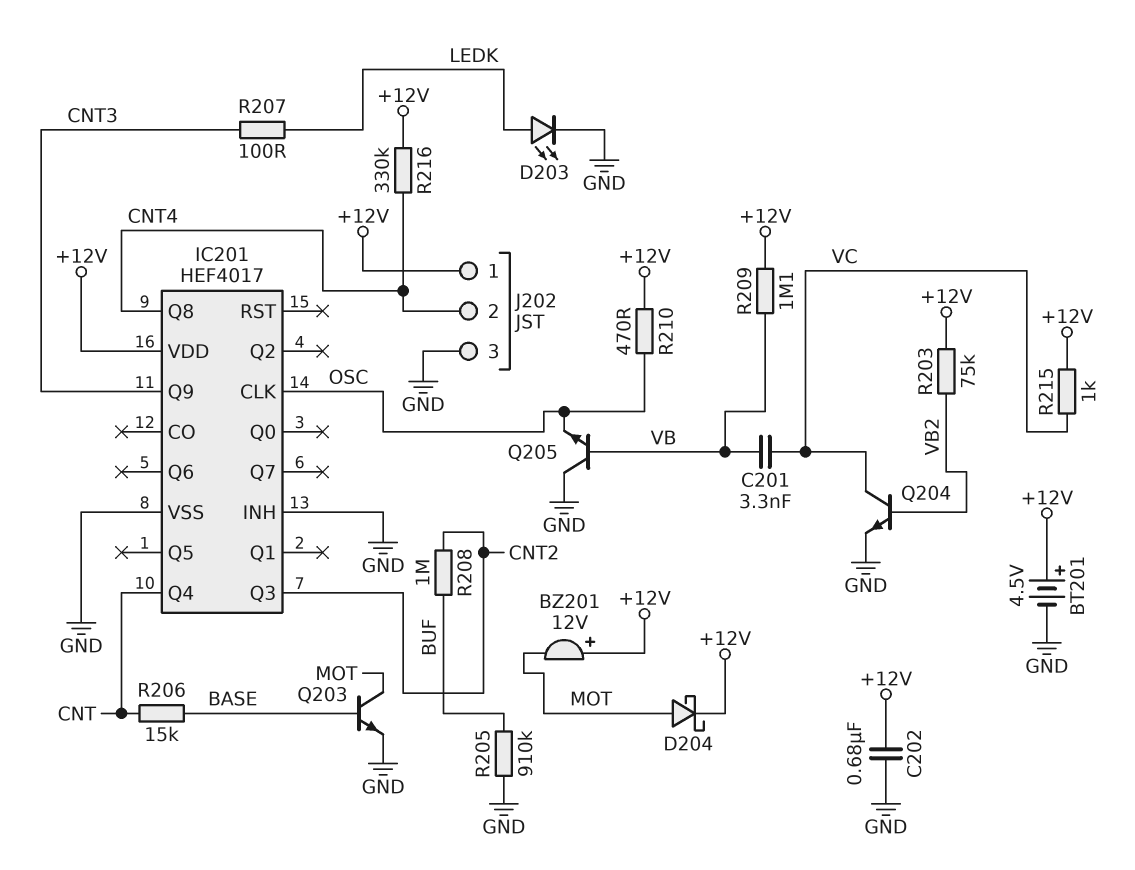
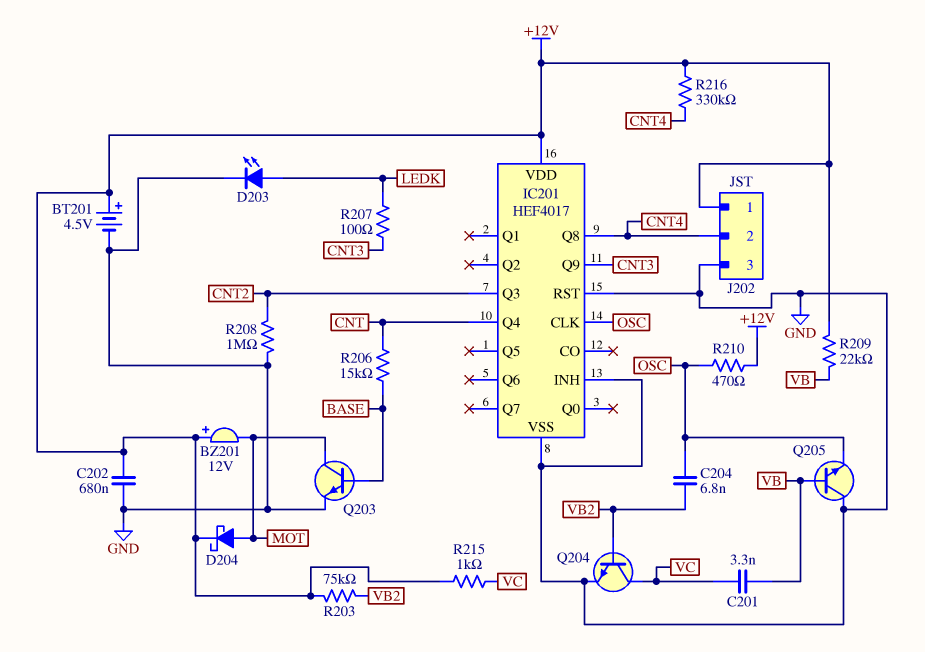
C204: none -> 6.8nF (OSC, VB2)
IC201 pin RST: none -> GND
R205: 910k (BUF, GND) -> none
R208: 1M (BUF, CNT2) -> 1M (CNT2, GND)
R209: 1.1M (+12V, VB) -> 22k (+12V, VB)

